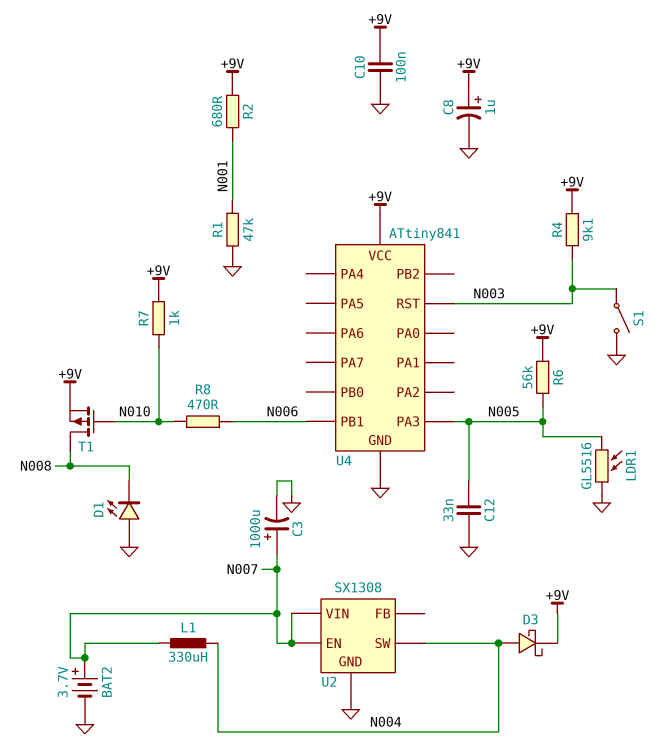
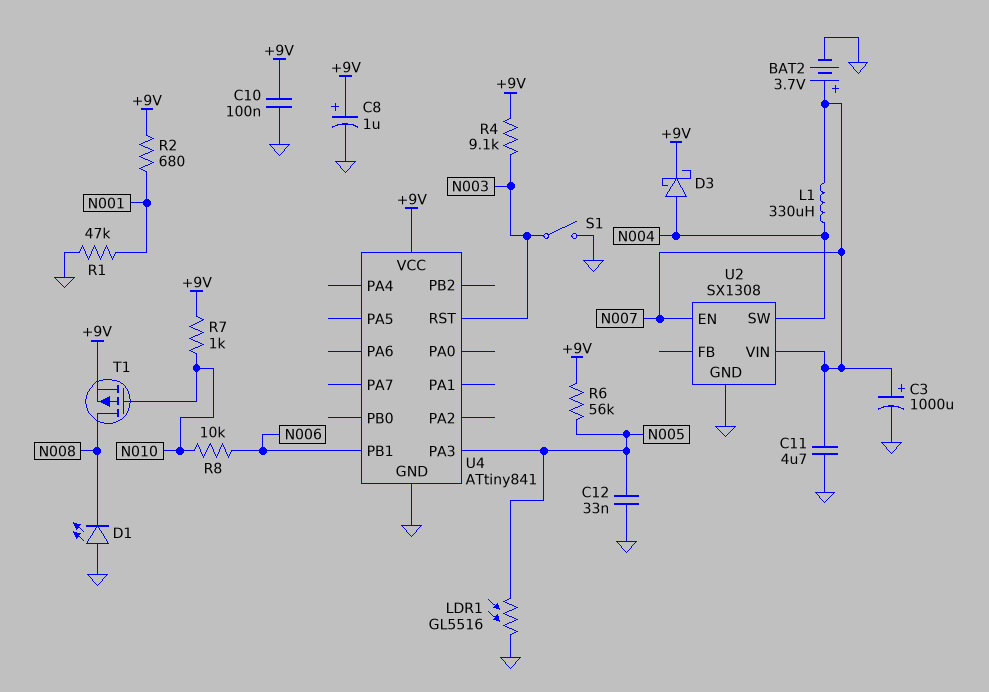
C11: none -> 4.7uF (GND, N007)
R8: 470 (N006, N010) -> 10k (N006, N010)

